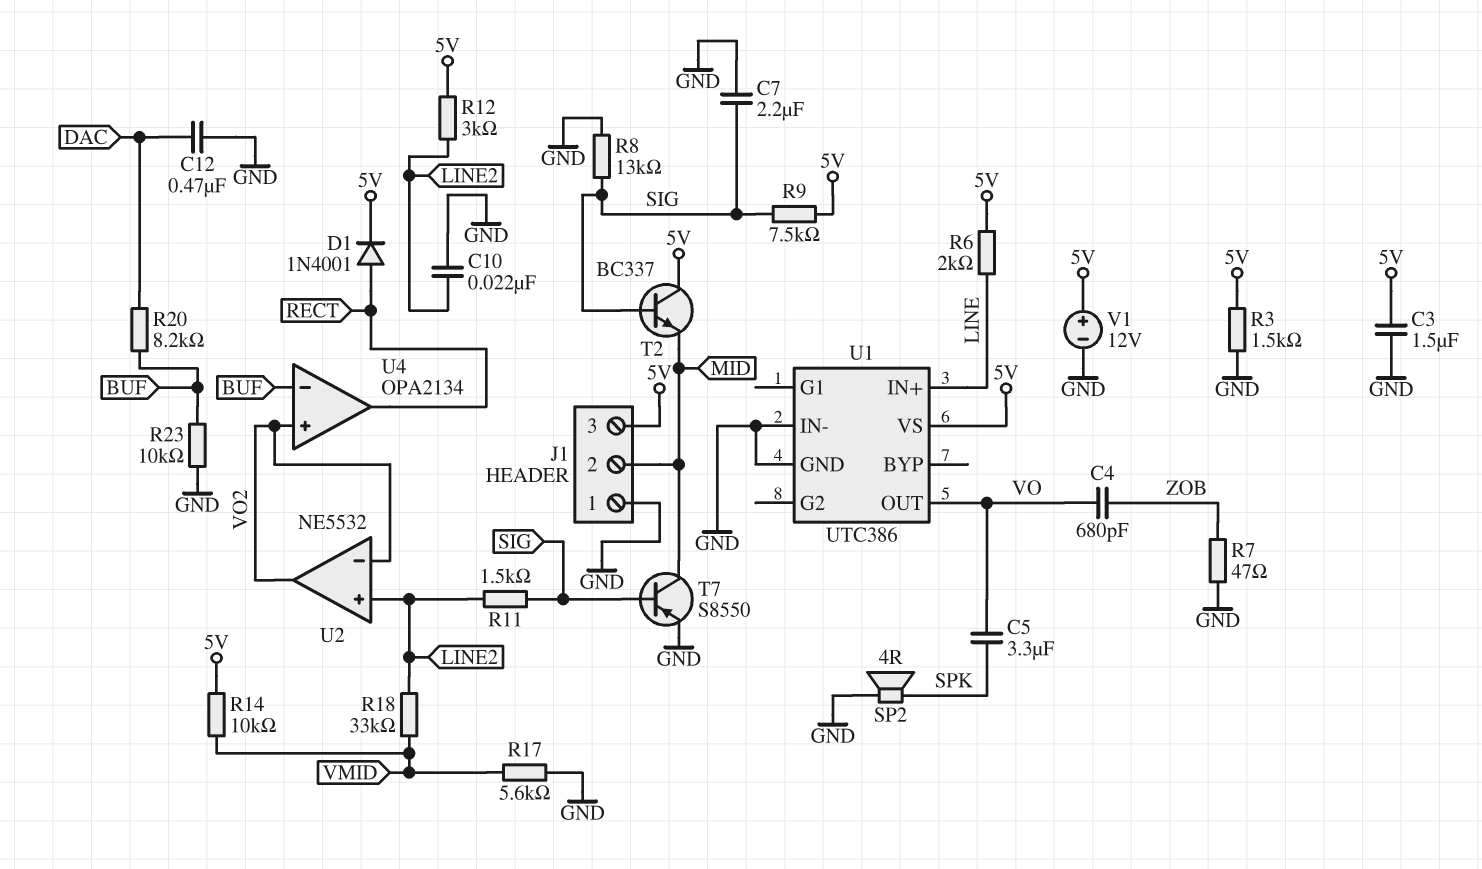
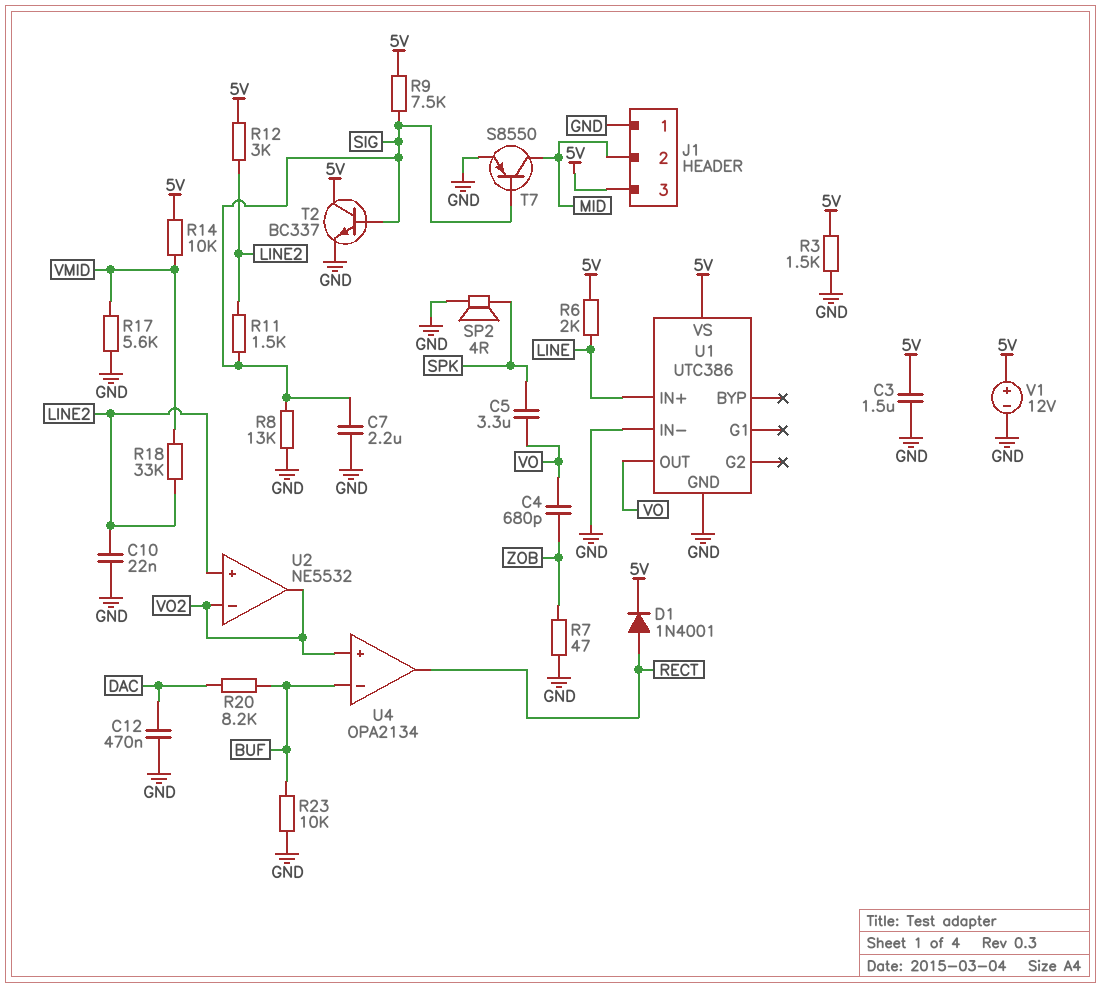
T2: NPN BC337 (B SIG, C 5V, E MID) -> NPN BC337 (B SIG, C 5V, E GND)

